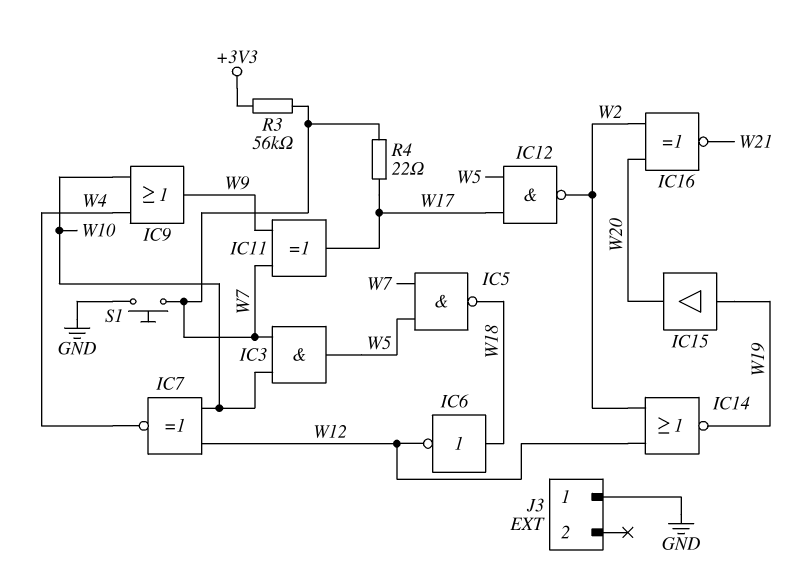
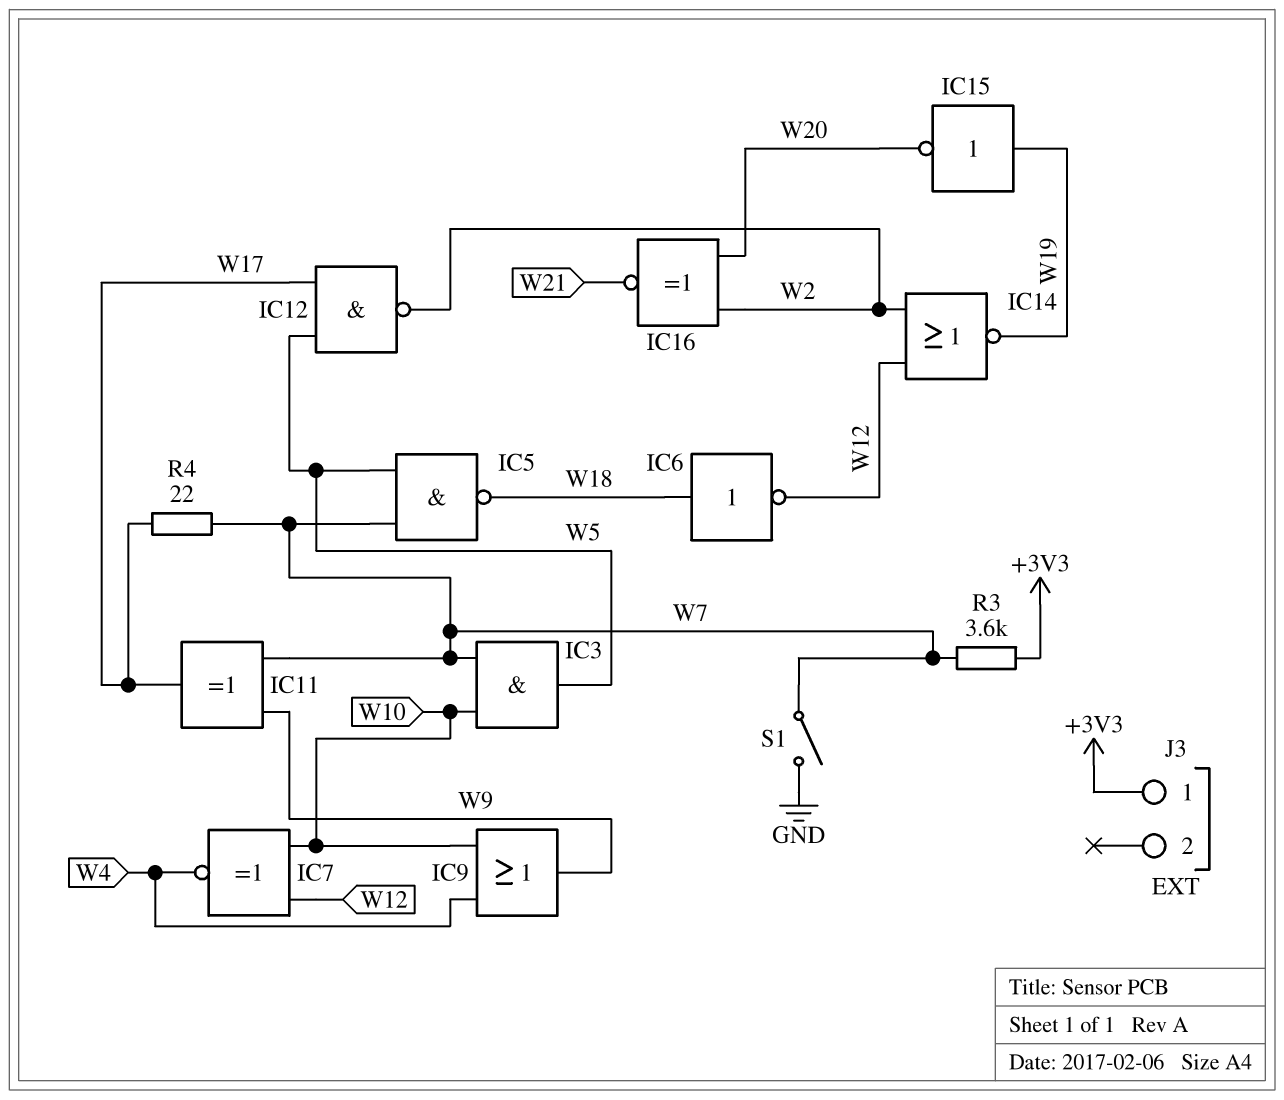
IC15: buffer (in W19, out W20) -> NOT (in W19, out W20)
J3 pin 1: GND -> +3V3
R3: 56k (+3V3, W7) -> 3.6k (+3V3, W7)
S1: button (GND, W7) -> switch (GND, W7)

